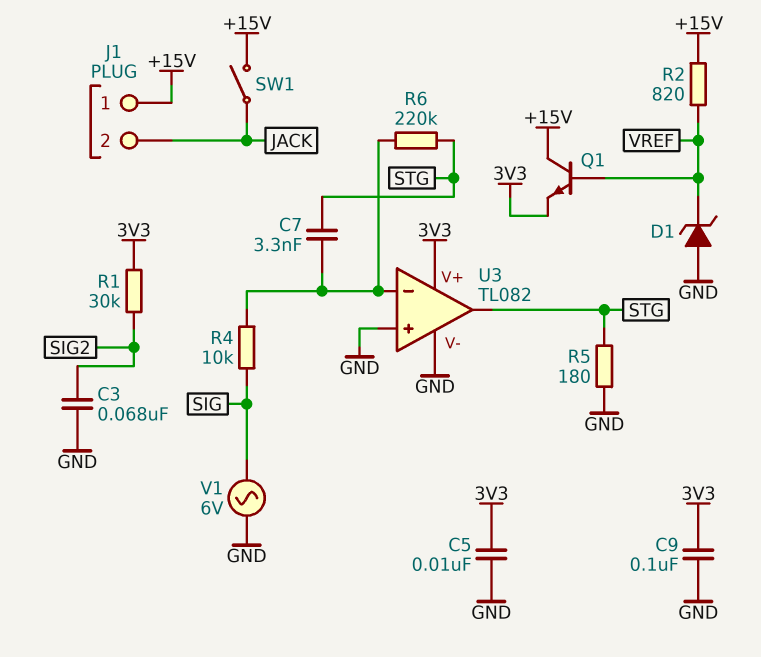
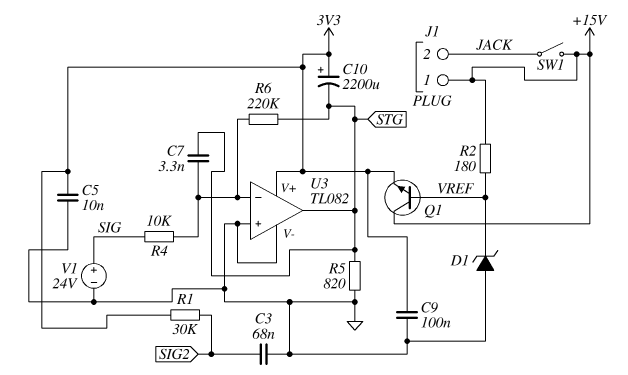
C10: none -> 2200uF (plus 3V3, minus STG)
R2: 820 (+15V, VREF) -> 180 (+15V, VREF)
R5: 180 (GND, STG) -> 820 (GND, STG)
V1: AC 6V (GND, SIG) -> 24V (plus SIG, minus GND)

